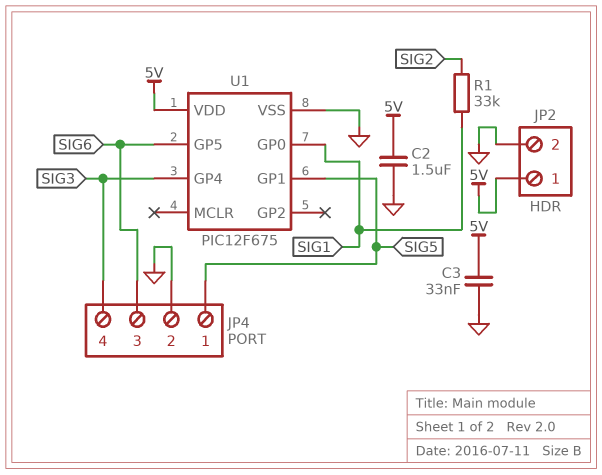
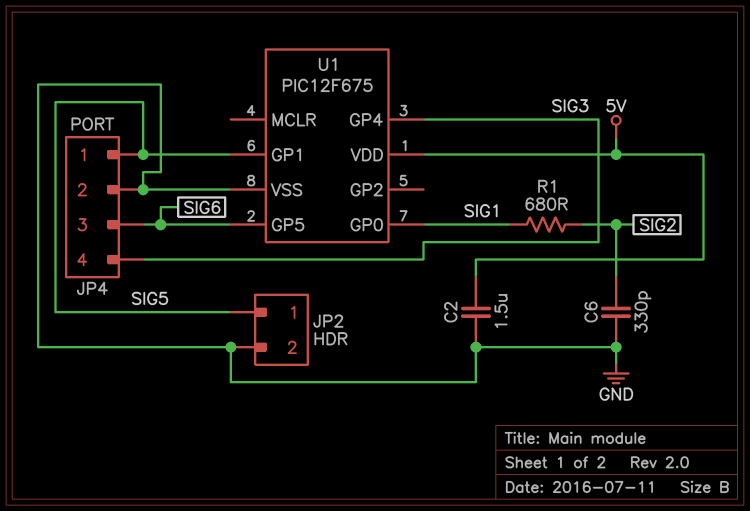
C3: 33nF (5V, GND) -> none
C6: none -> 330pF (GND, SIG2)
JP2 pin 1: 5V -> SIG5
R1: 33k (SIG1, SIG2) -> 680 (SIG1, SIG2)

